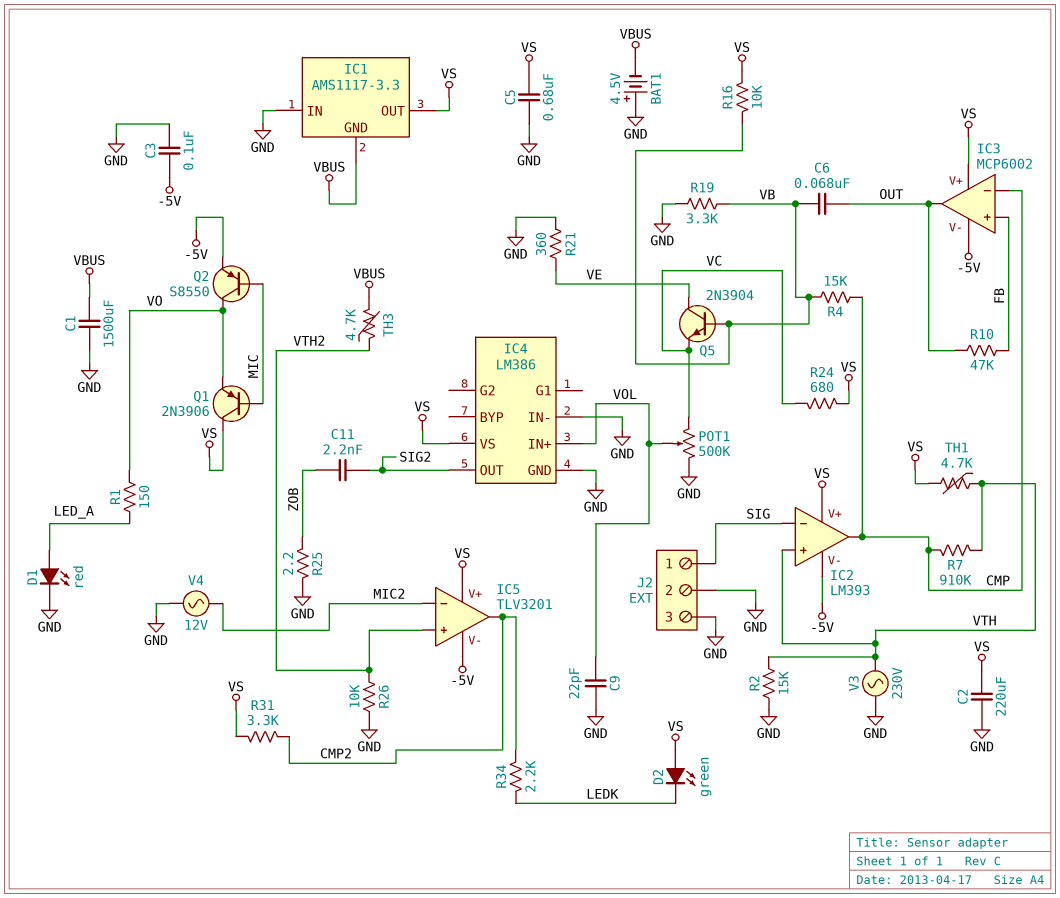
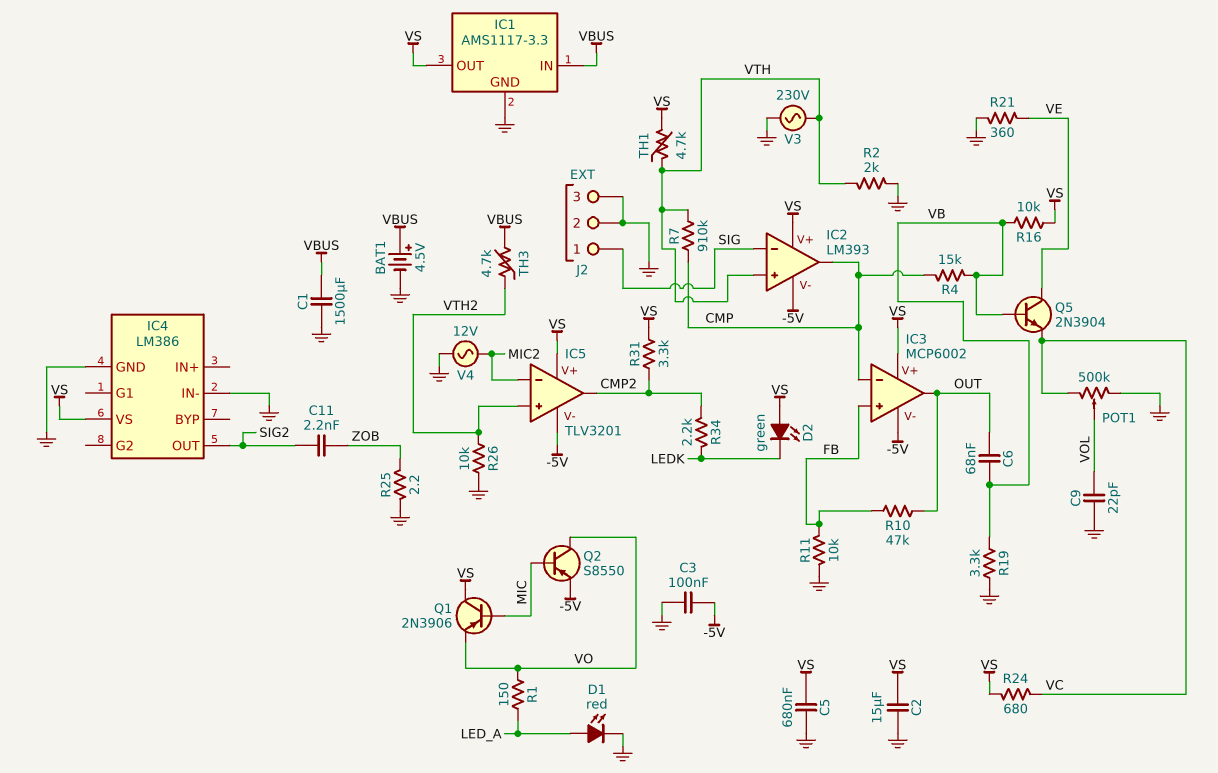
BAT1: 4.5V (plus GND, minus VBUS) -> 4.5V (plus VBUS, minus GND)
C2: 220uF (GND, VS) -> 15uF (GND, VS)
IC1 pin GND: VBUS -> GND
IC1 pin IN: GND -> VBUS
IC4 pin IN+: VOL -> none
R2: 15k (GND, VTH) -> 2k (GND, VTH)
R11: none -> 10k (FB, GND)

